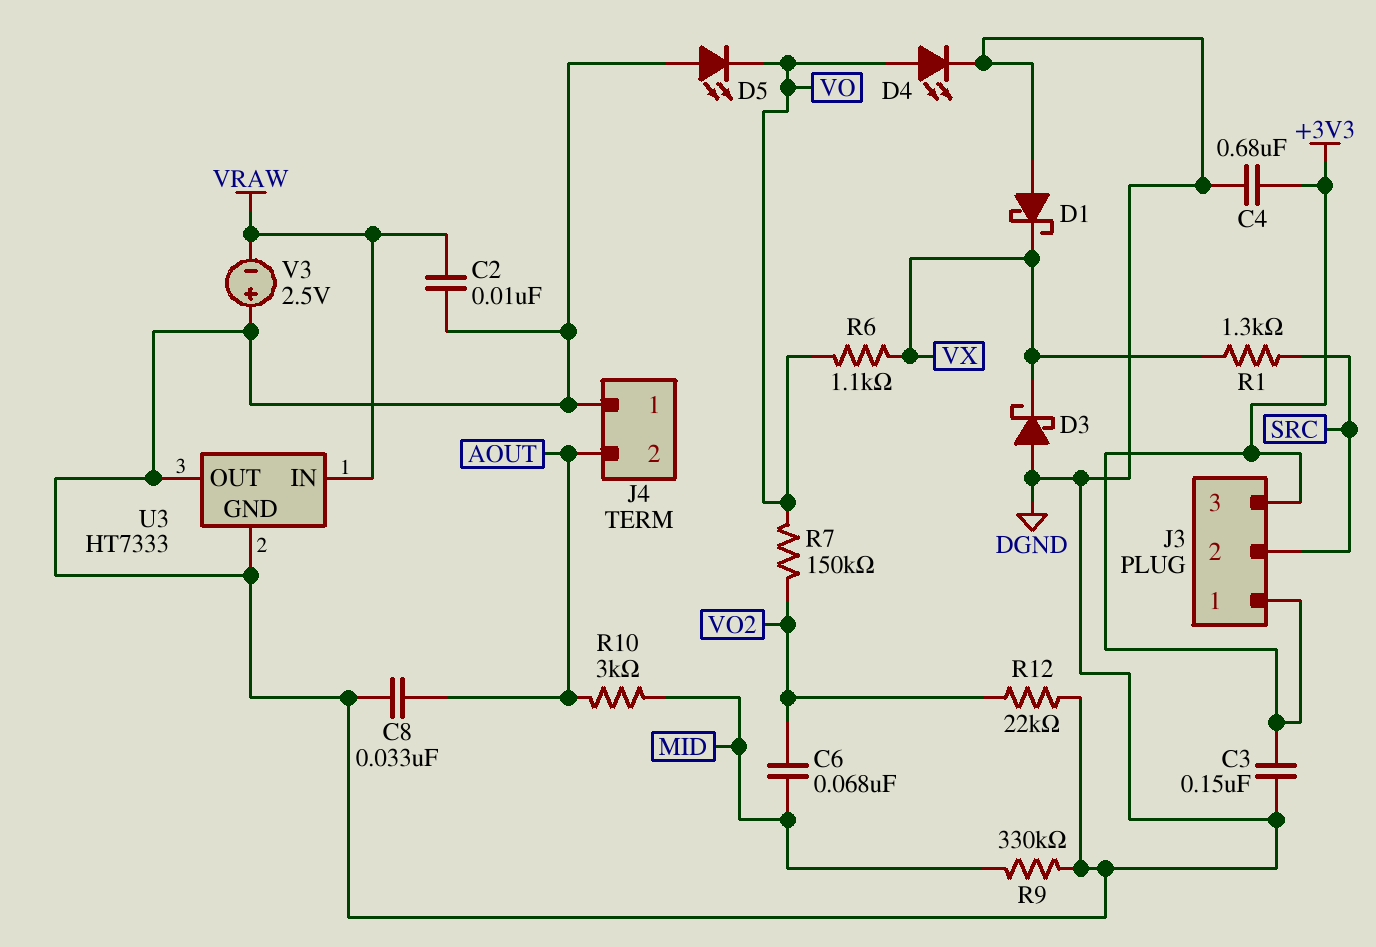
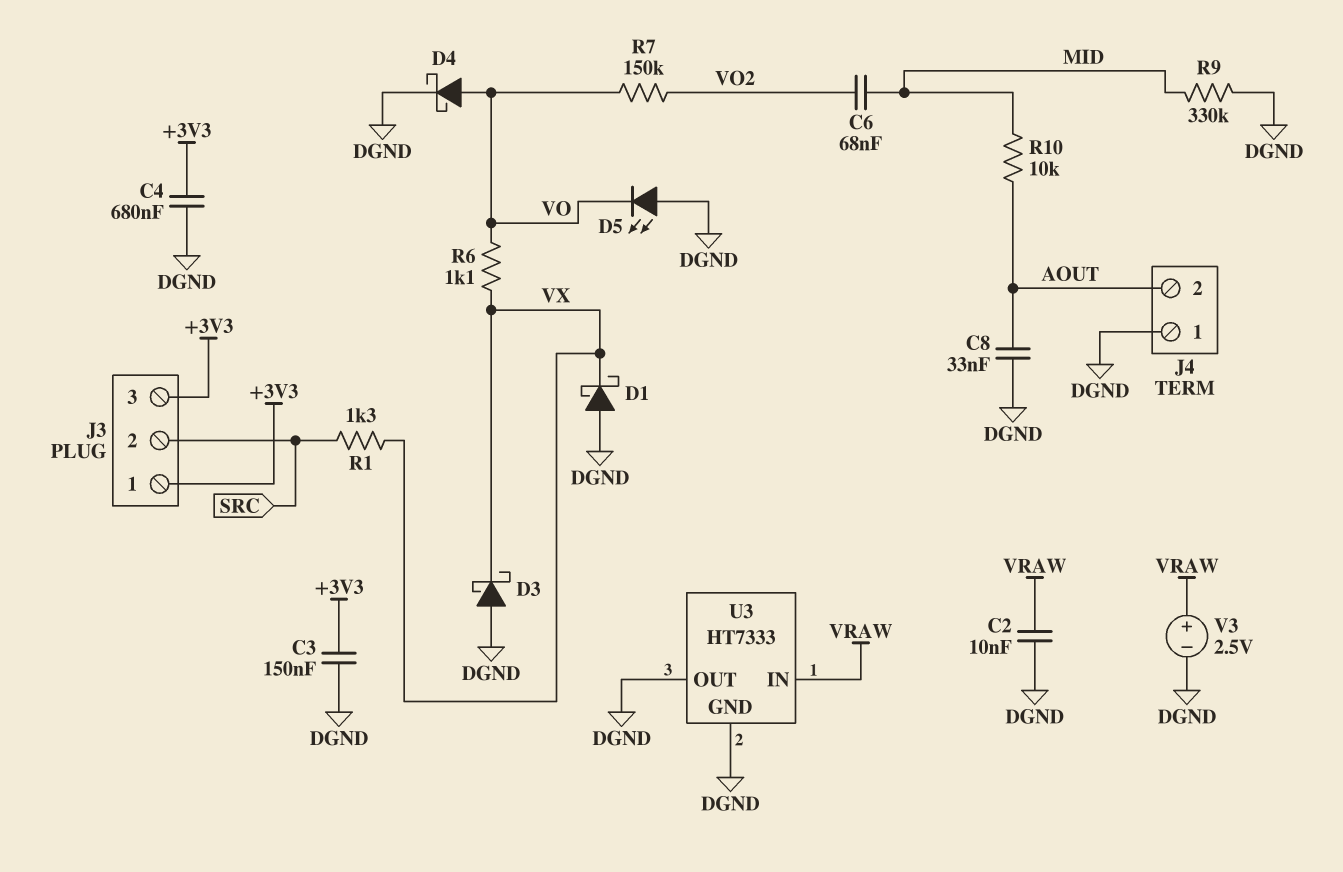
D4: LED (A VO, K DGND) -> schottky (A VO, K DGND)
R10: 3k (AOUT, MID) -> 10k (AOUT, MID)
R12: 22k (DGND, VO2) -> none
V3: 2.5V (plus DGND, minus VRAW) -> 2.5V (plus VRAW, minus DGND)

